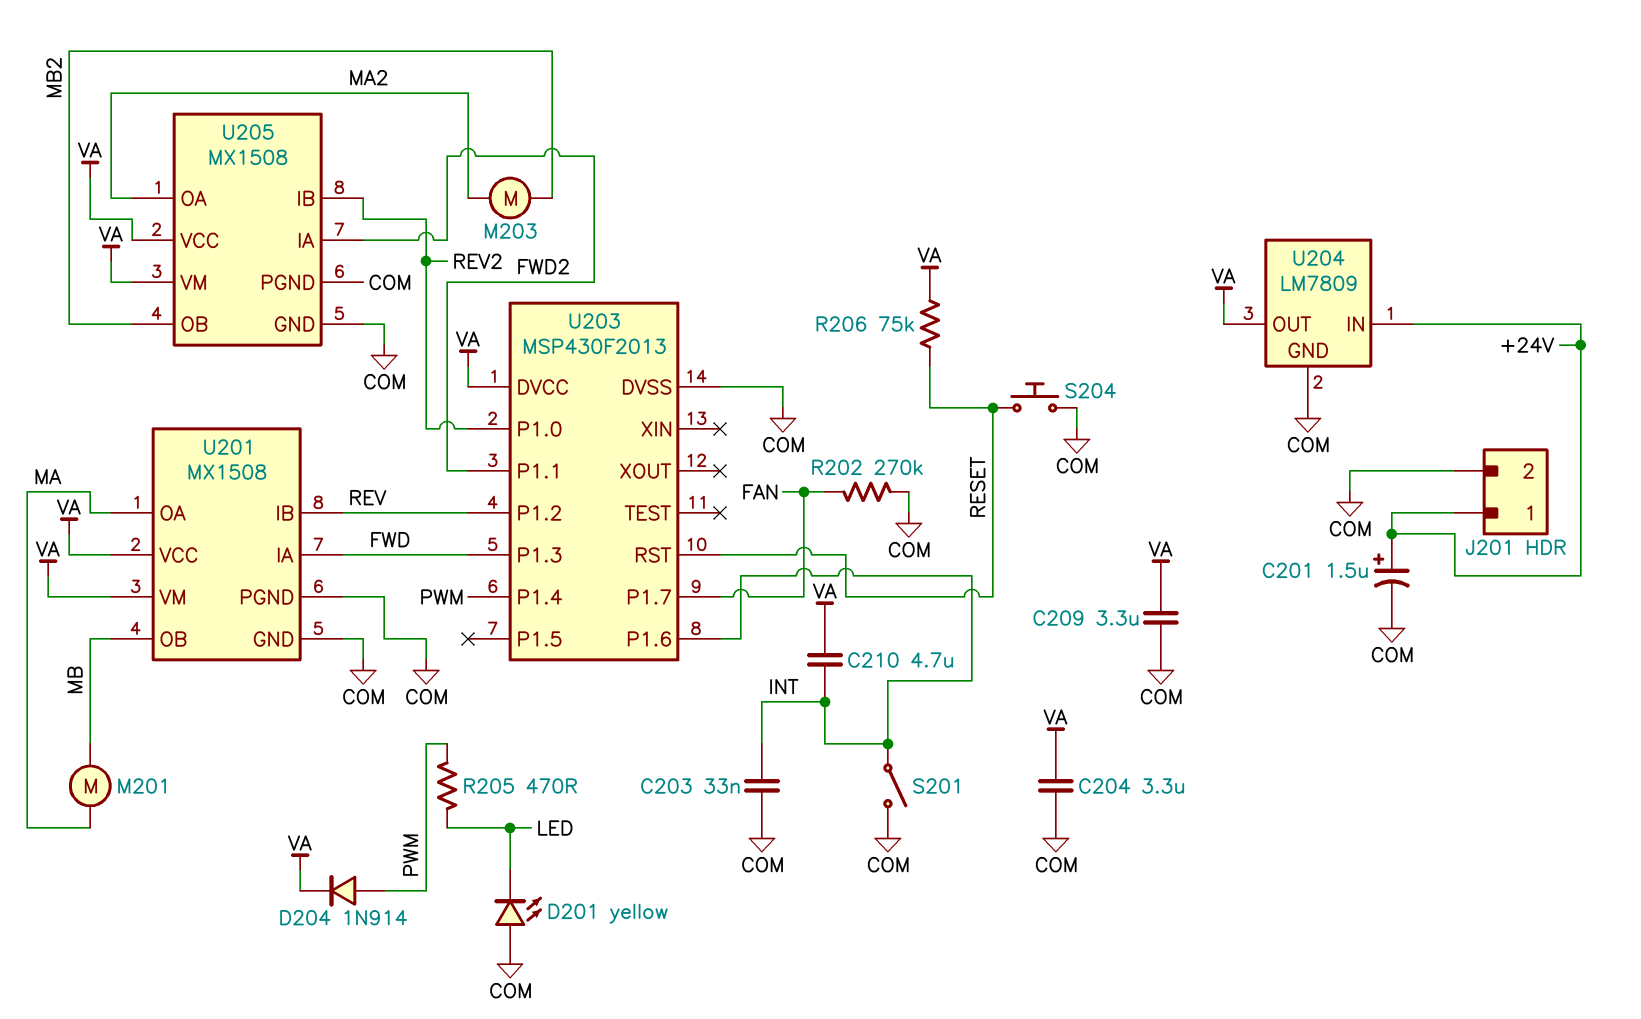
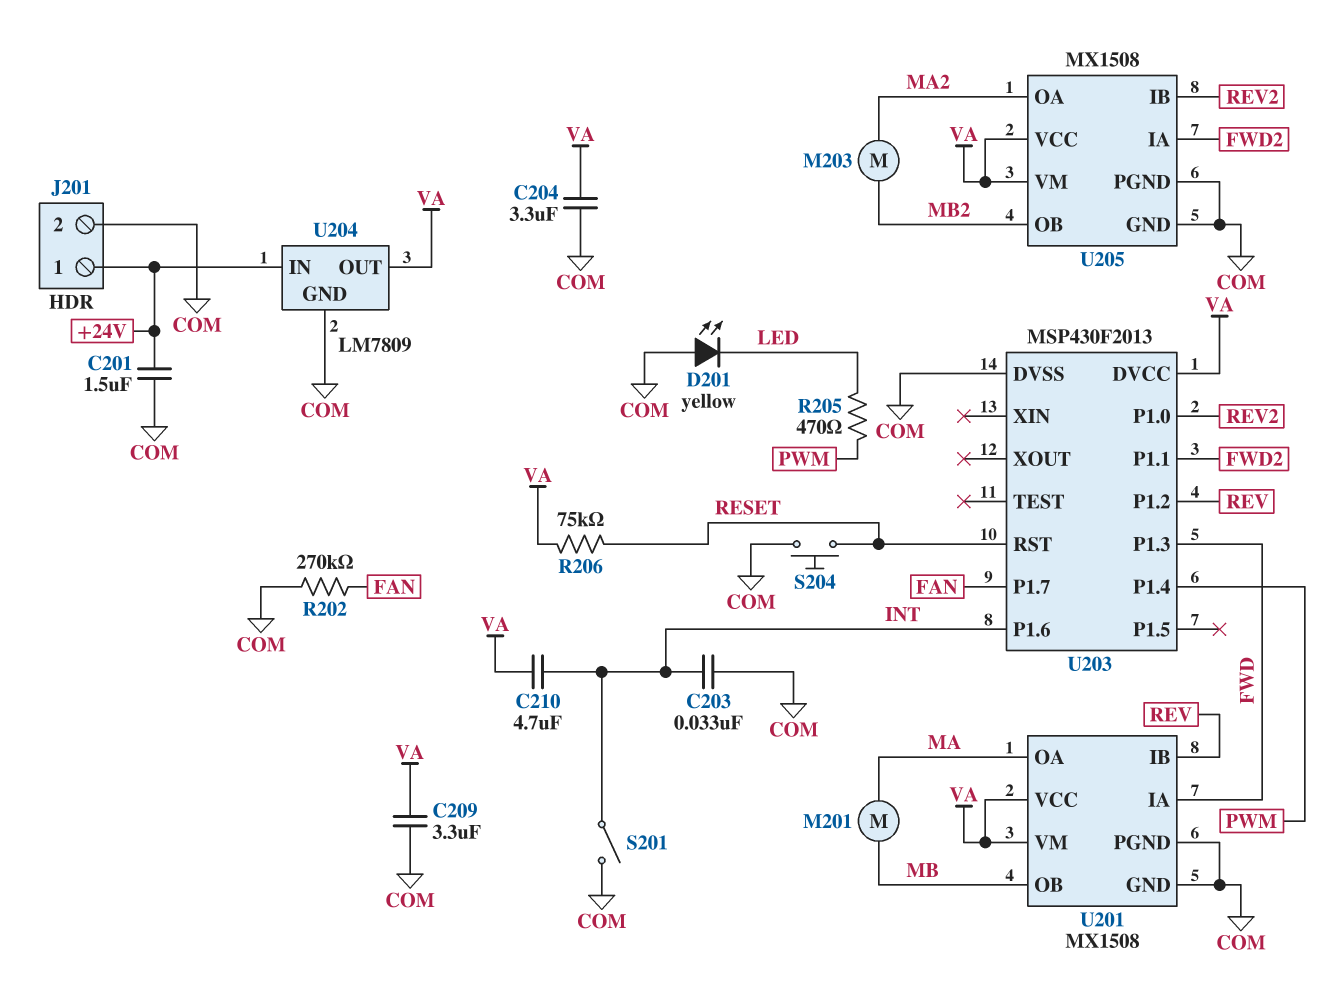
C201: 1.5uF (plus +24V, minus COM) -> 1.5uF (+24V, COM)
D204: diode 1N914 (A PWM, K VA) -> none

